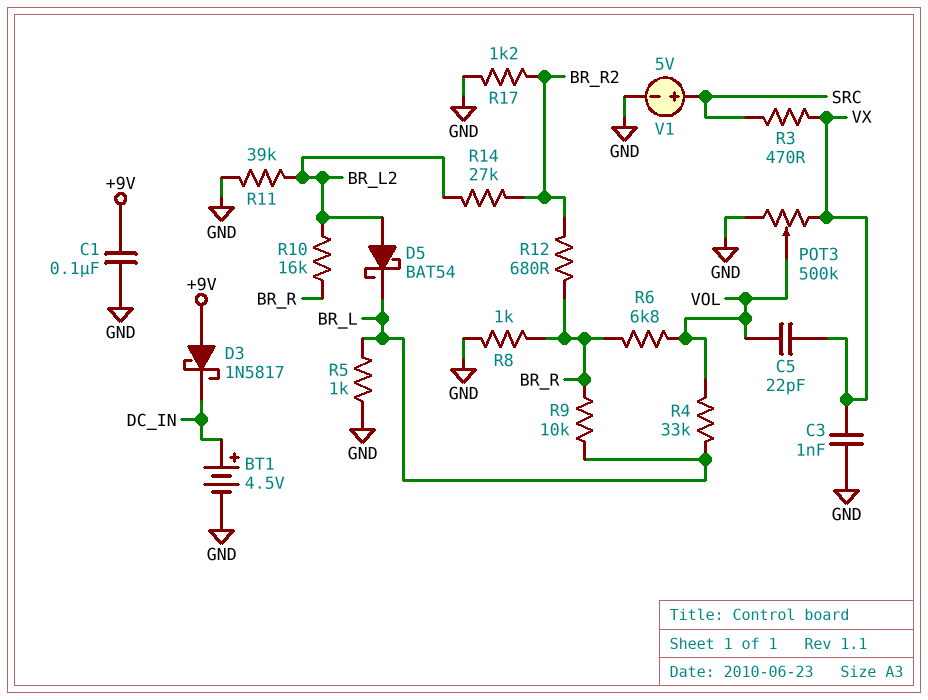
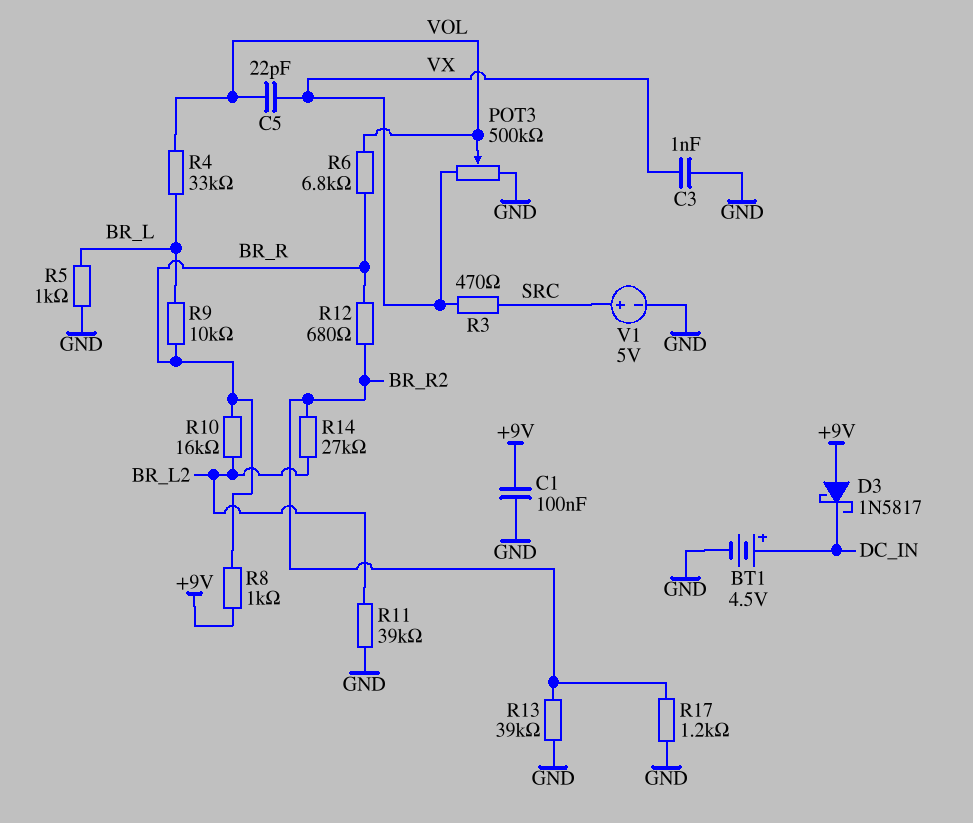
D5: schottky BAT54 (A BR_L2, K BR_L) -> none
R8: 1k (BR_R, GND) -> 1k (+9V, BR_R)
R13: none -> 39k (BR_R2, GND)

